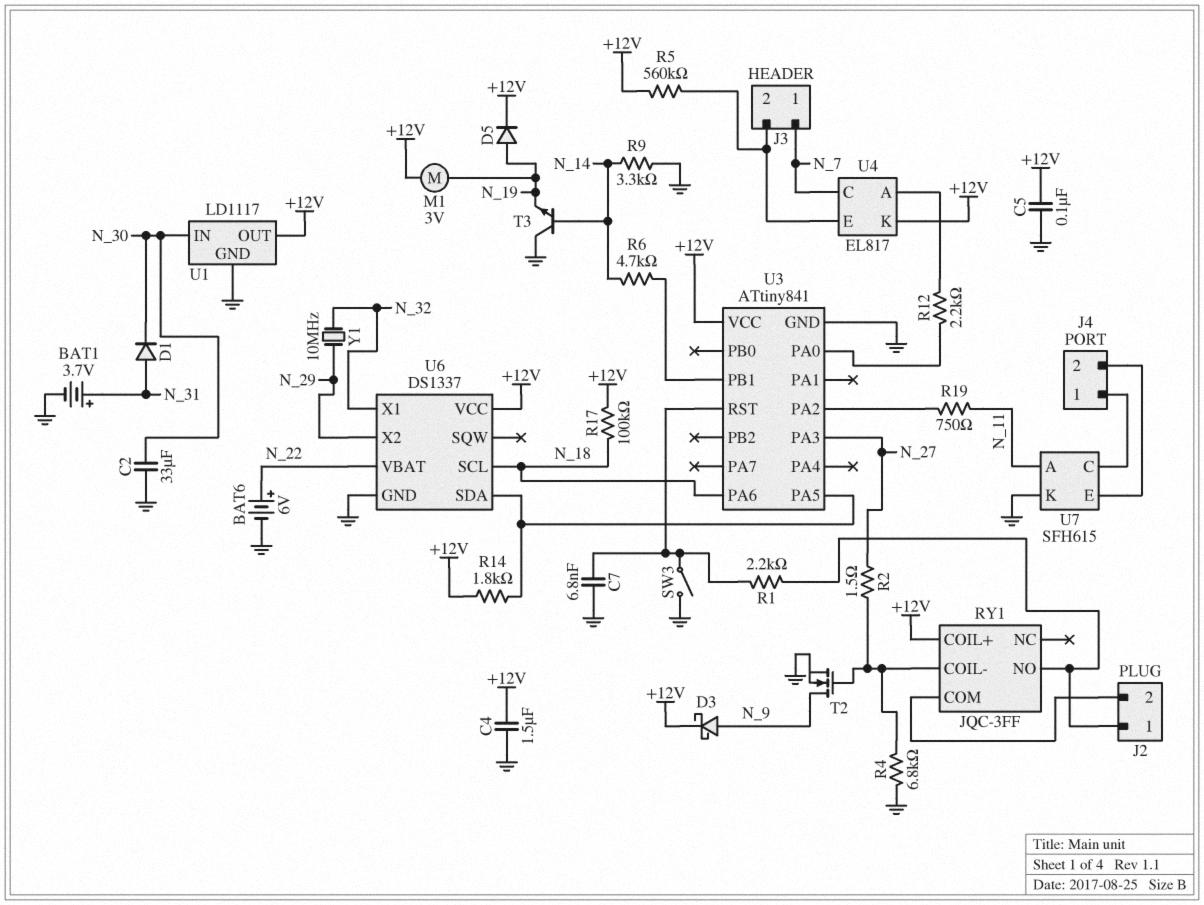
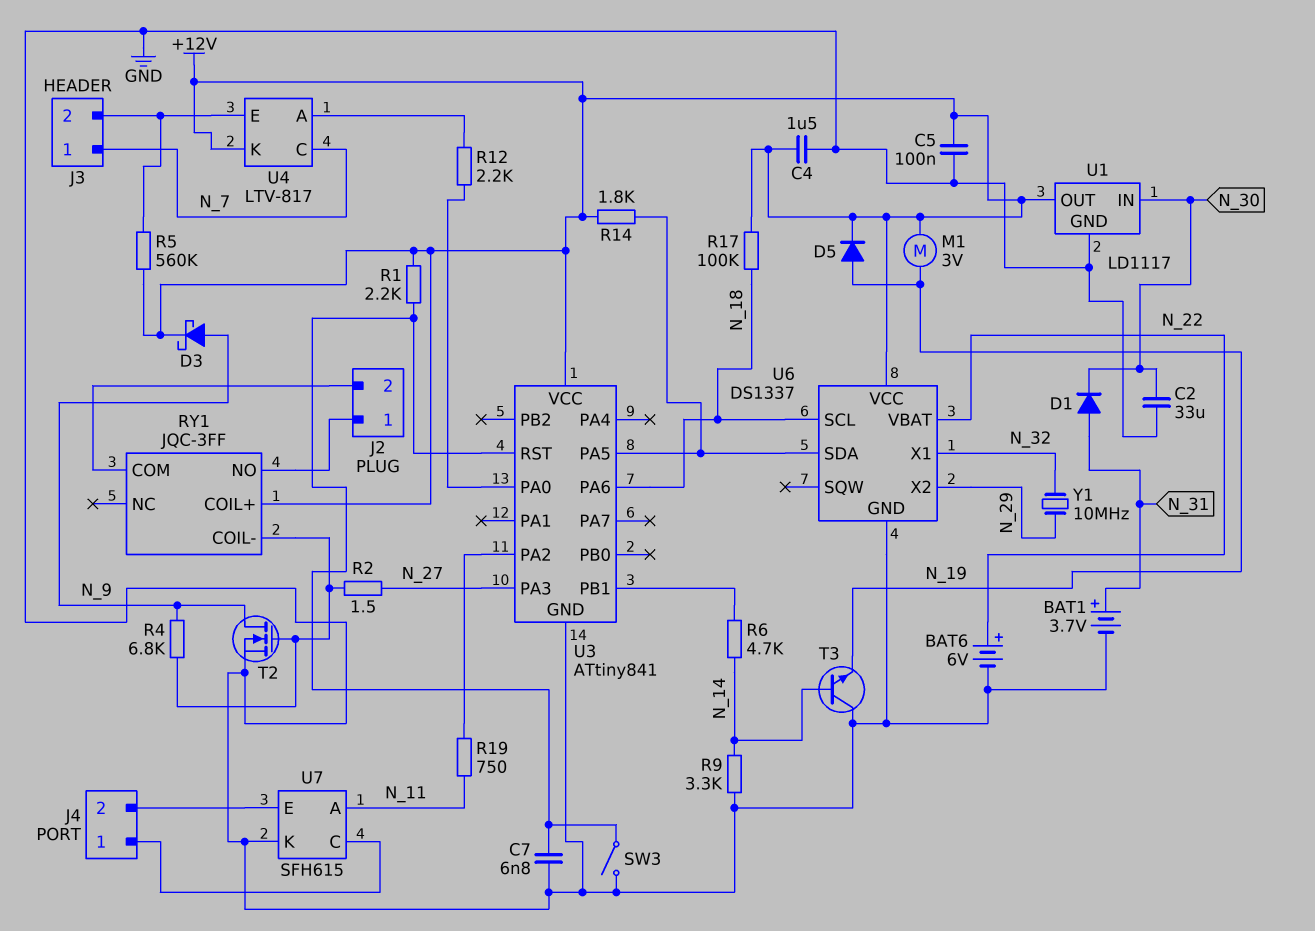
R1: 2.2k (J2/1, U3/RST) -> 2.2k (+12V, U3/RST)
R4: 6.8k (GND, RY1/COIL-) -> 6.8k (N_9, RY1/COIL-)
U4: EL817 -> LTV-817

